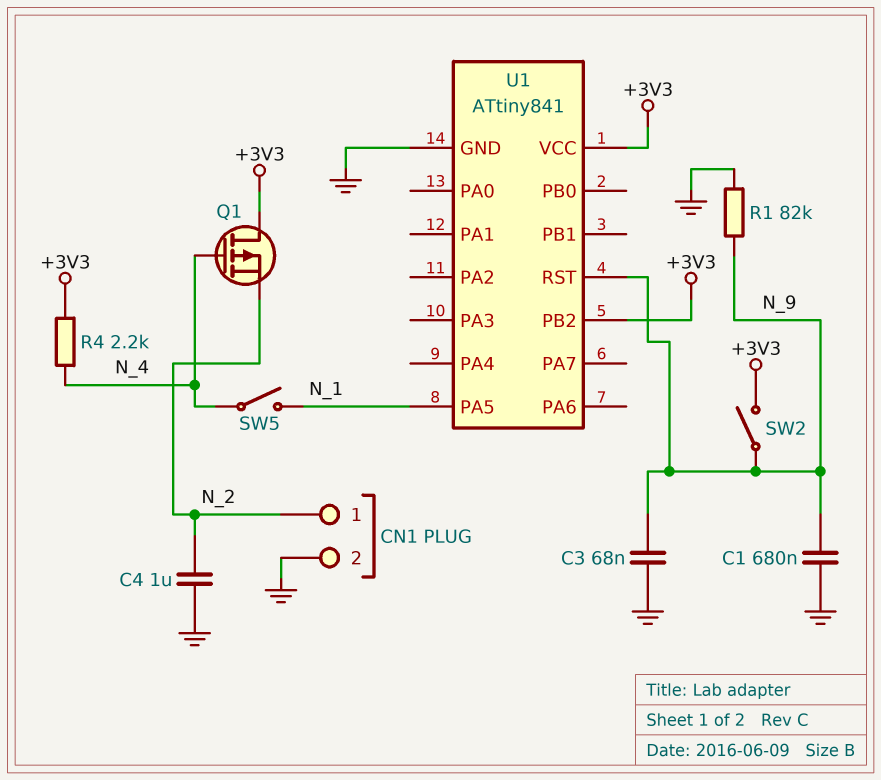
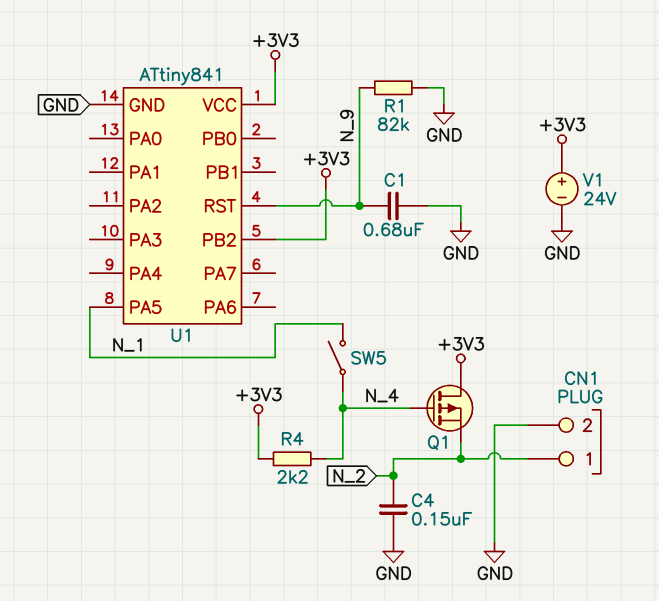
C3: 68nF (GND, N_9) -> none
C4: 1uF (GND, N_2) -> 150nF (GND, N_2)
SW2: switch (+3V3, N_9) -> none
V1: none -> 24V (plus +3V3, minus GND)

